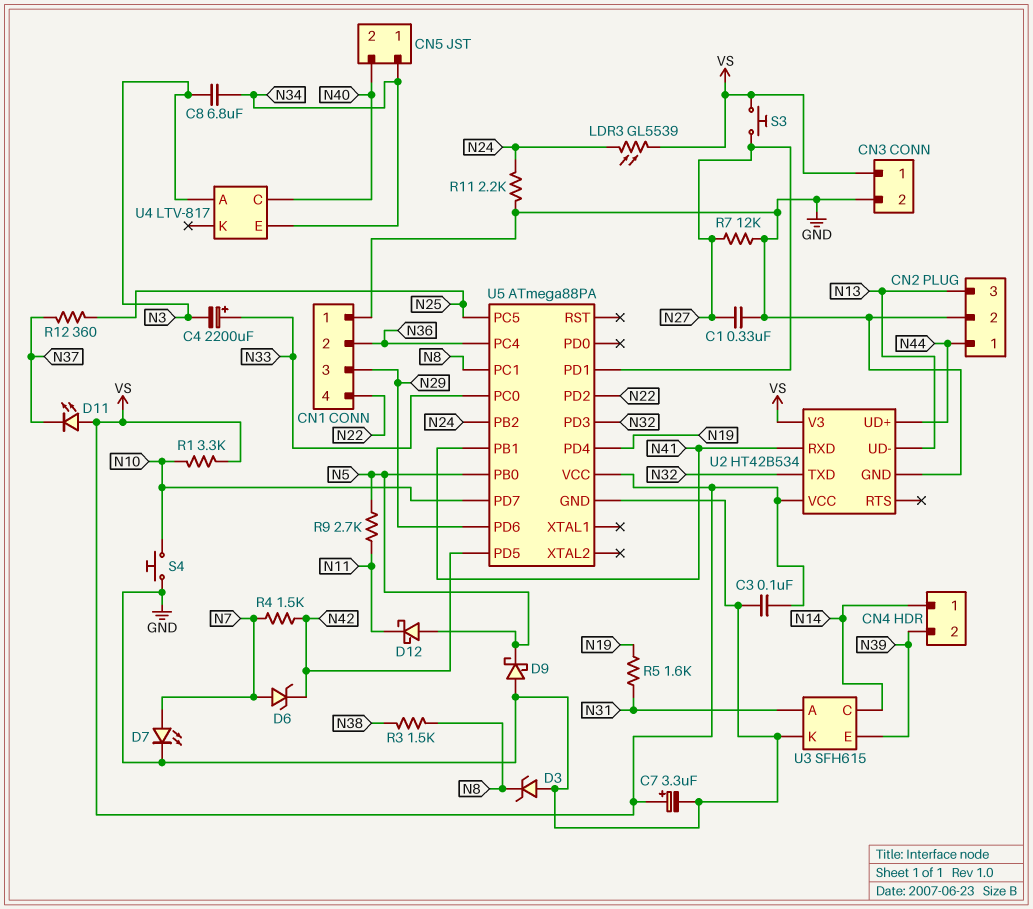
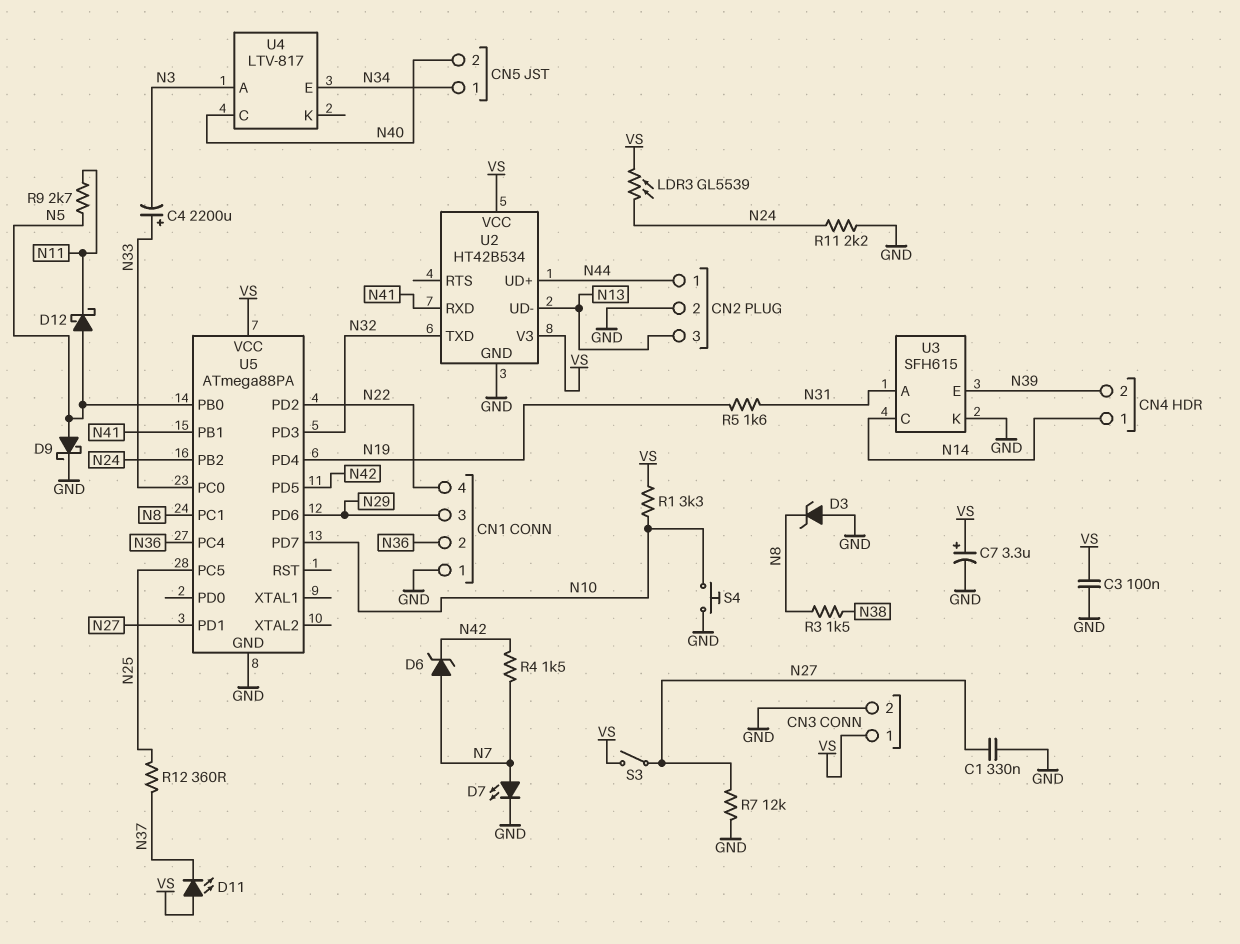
C8: 6.8uF (N3, N34) -> none
D9: schottky (A GND, K N5) -> schottky (A N5, K GND)
S3: button (N27, VS) -> switch (N27, VS)

